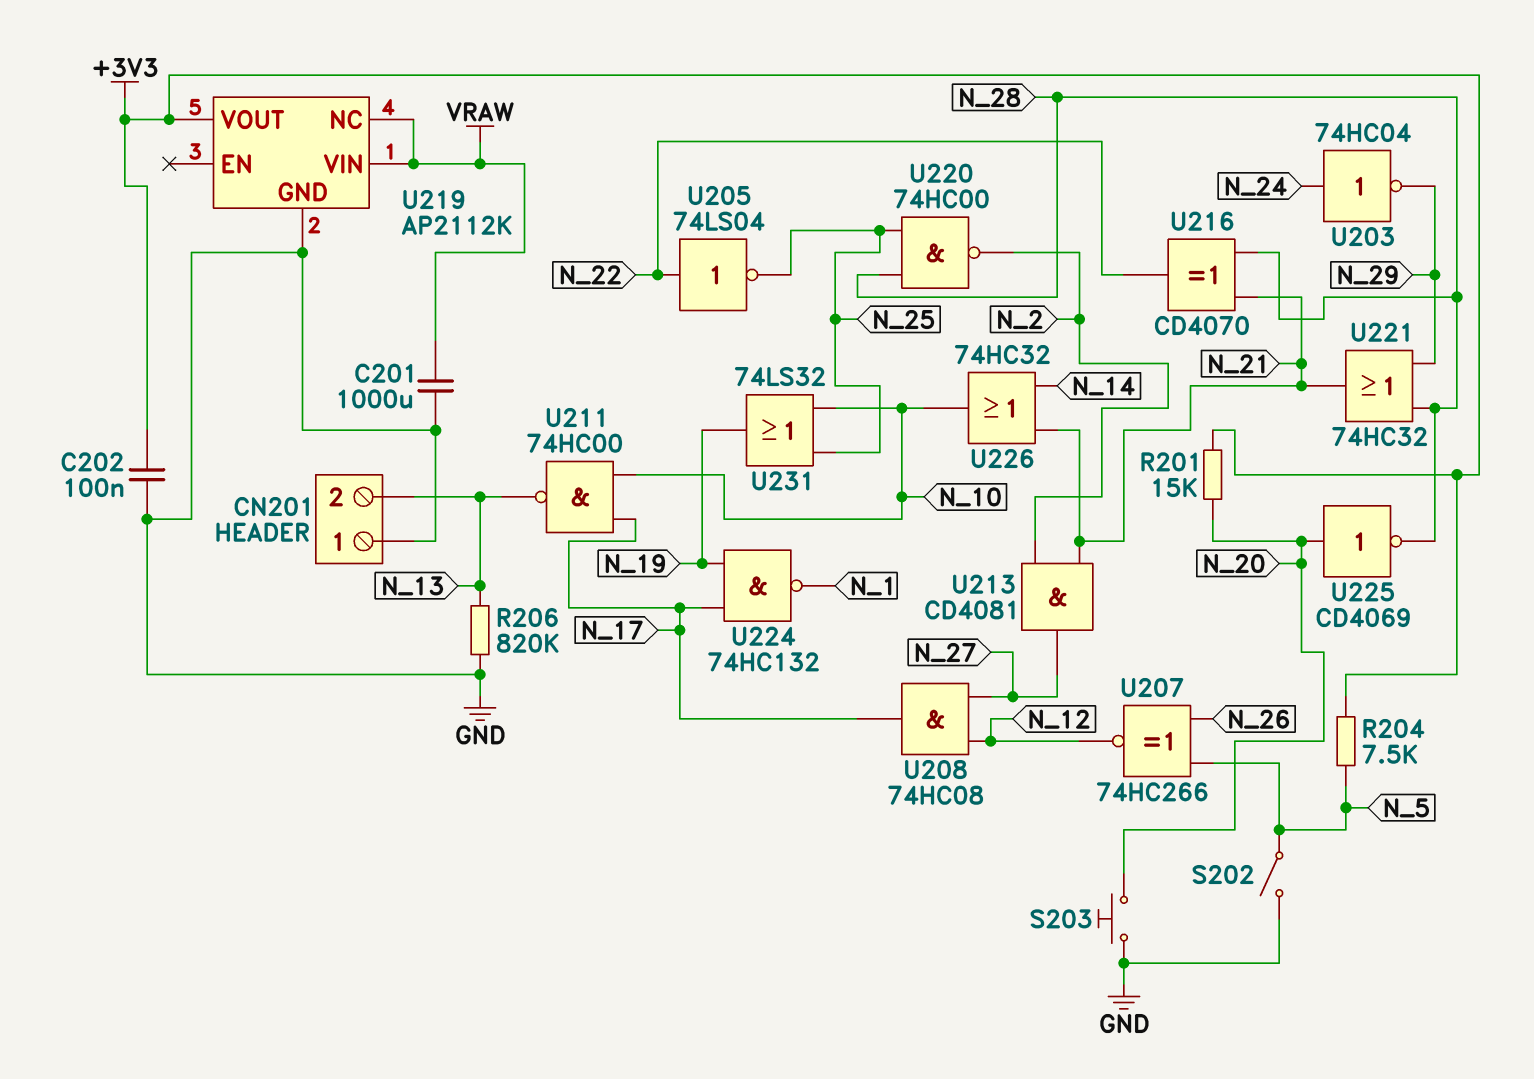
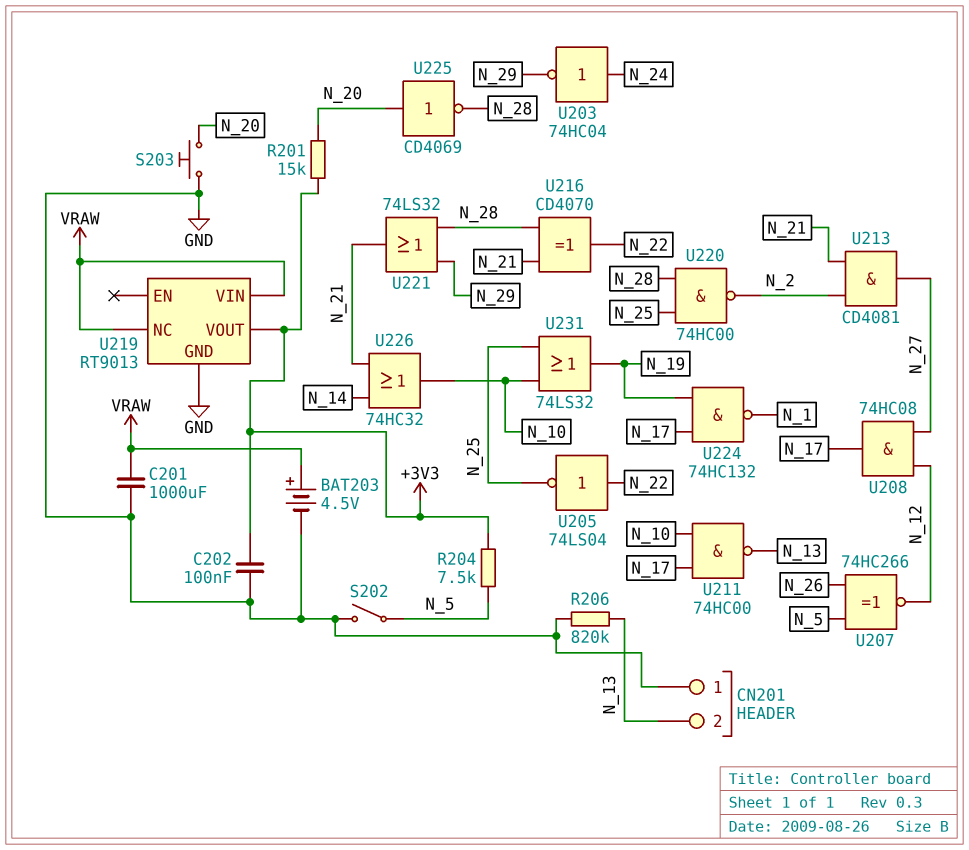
BAT203: none -> 4.5V (plus VRAW, minus GND)
U219: AP2112K -> RT9013
U221: OR 74HC32 (in N_28, in N_29, out N_21) -> OR 74LS32 (in N_28, in N_29, out N_21)

